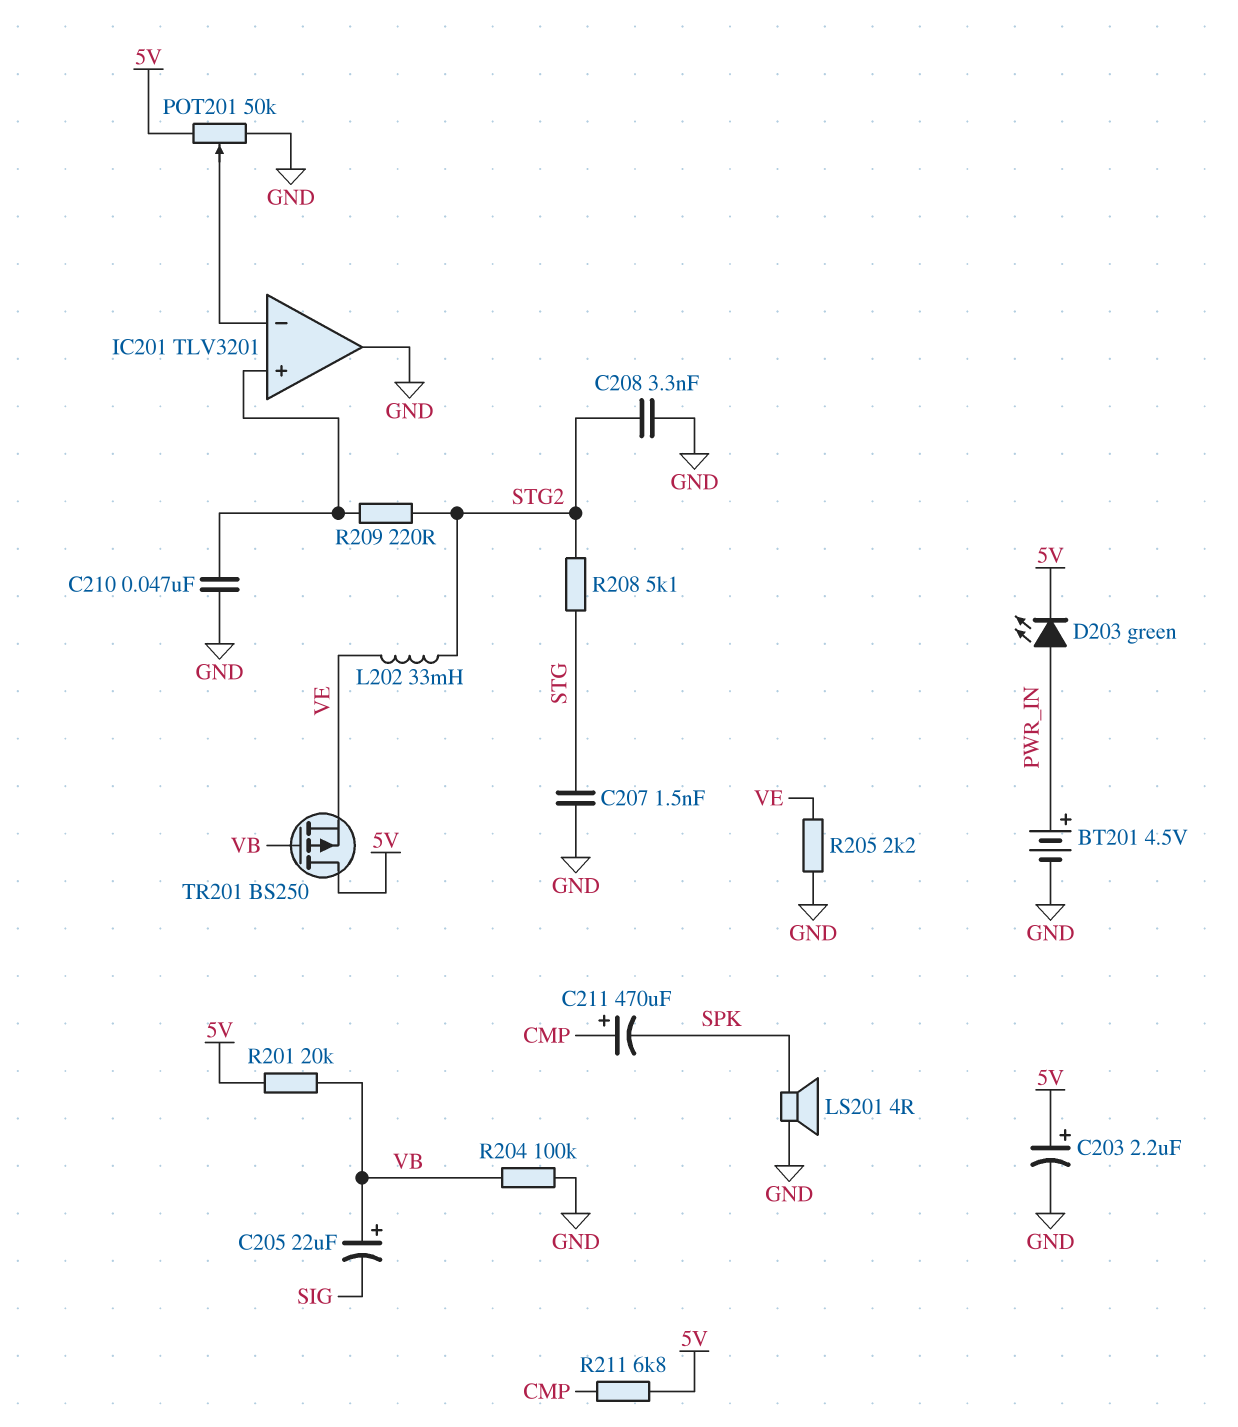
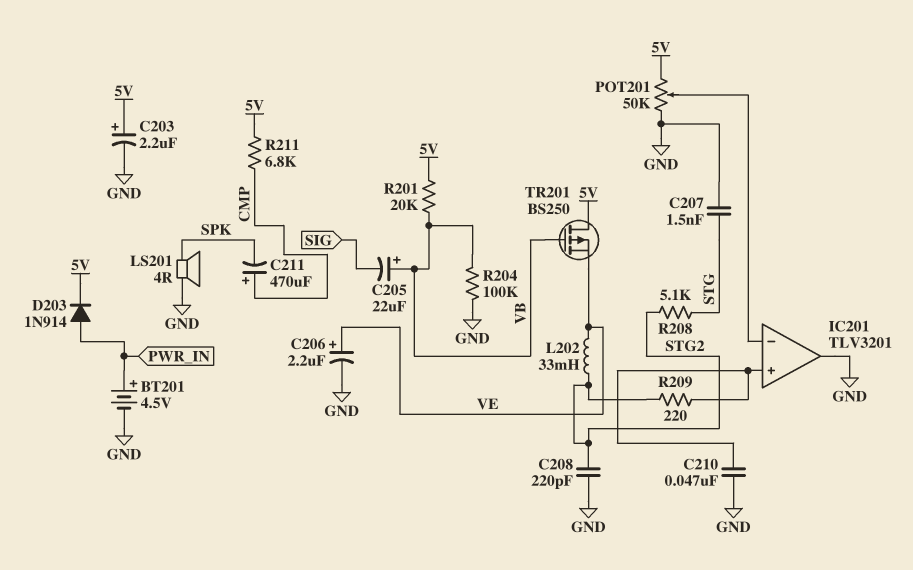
C206: none -> 2.2uF (plus VE, minus GND)
C208: 3.3nF (GND, STG2) -> 220pF (GND, STG2)
D203: LED green (A PWR_IN, K 5V) -> diode 1N914 (A PWR_IN, K 5V)
R205: 2.2k (GND, VE) -> none

